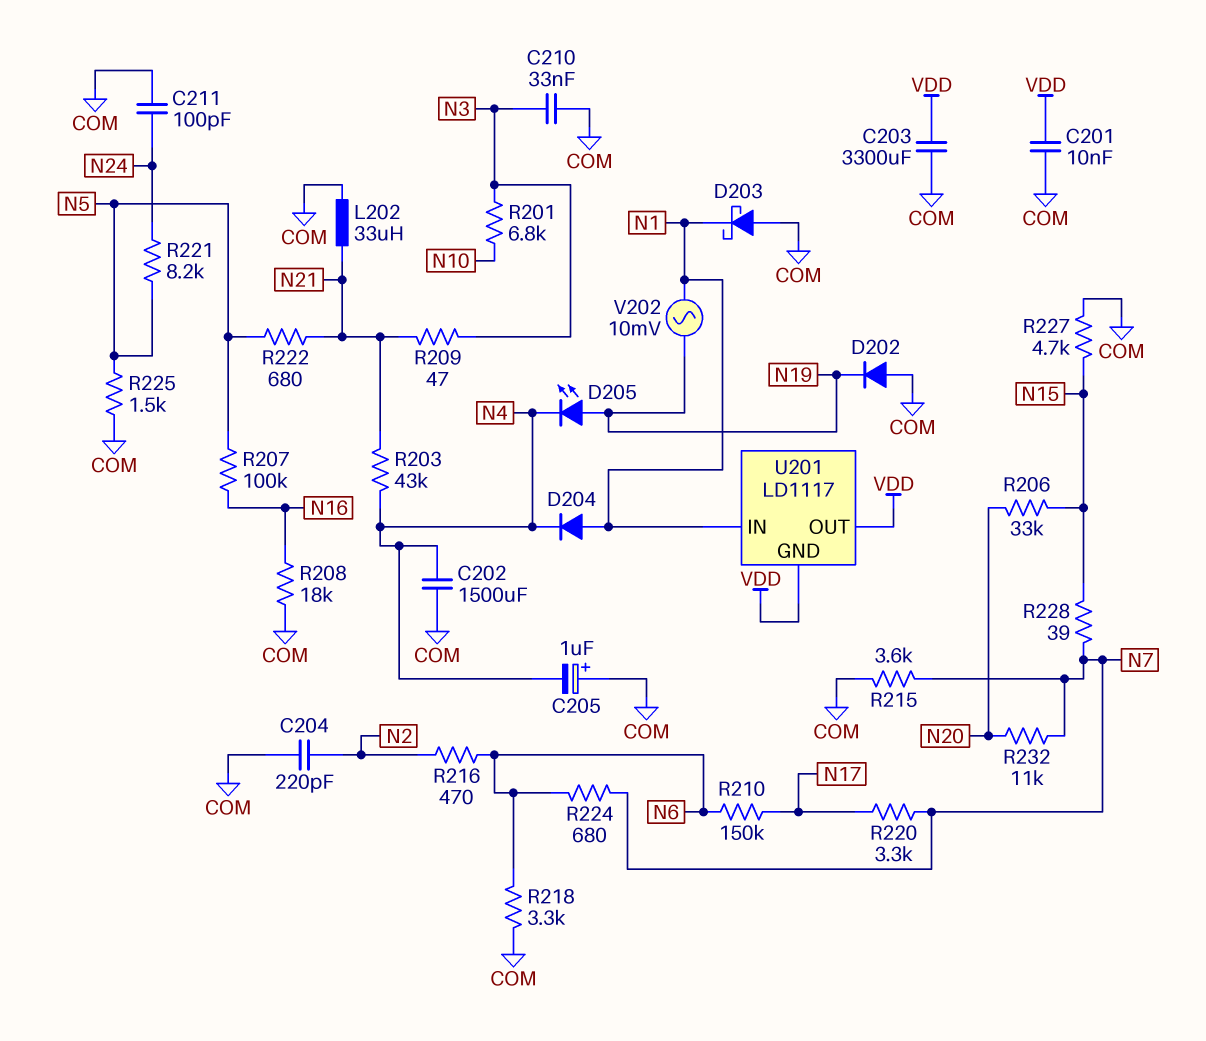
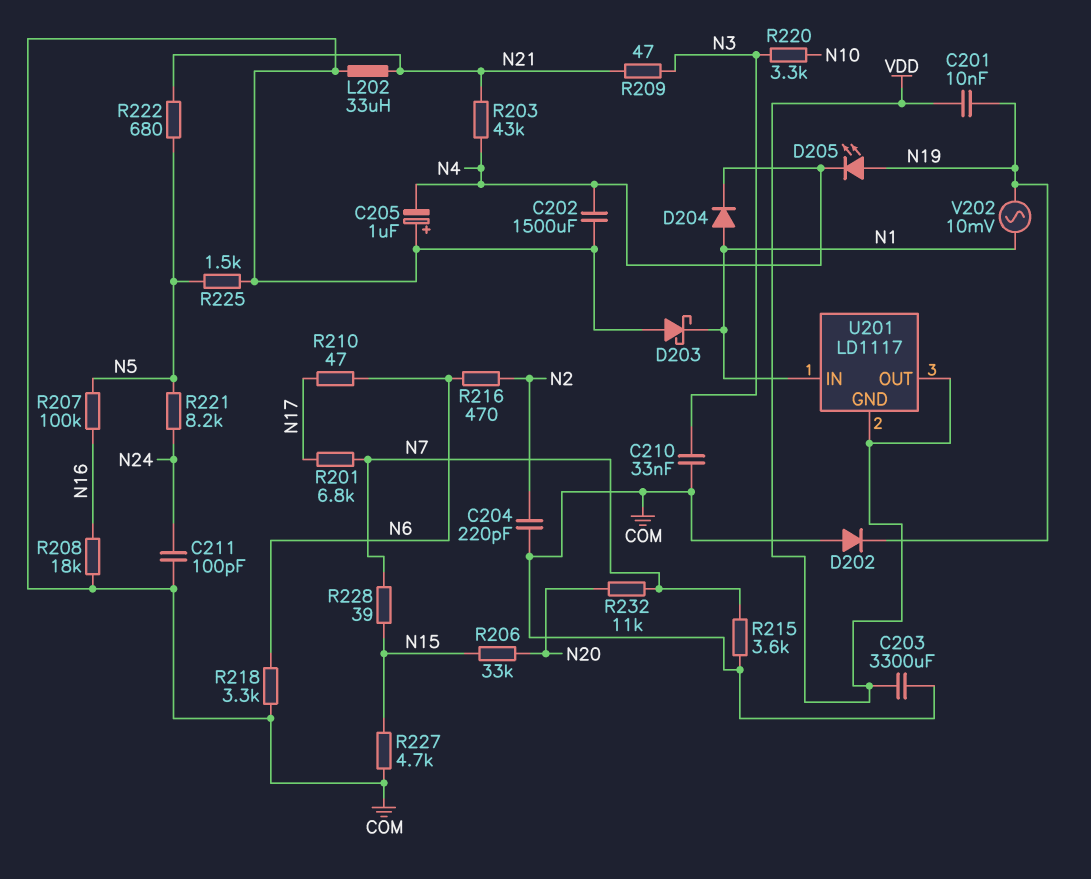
C201: 10nF (COM, VDD) -> 10nF (N19, VDD)
R201: 6.8k (N3, N10) -> 6.8k (N7, N17)
R210: 150k (N6, N17) -> 47 (N6, N17)
R220: 3.3k (N7, N17) -> 3.3k (N3, N10)
R224: 680 (N6, N7) -> none

